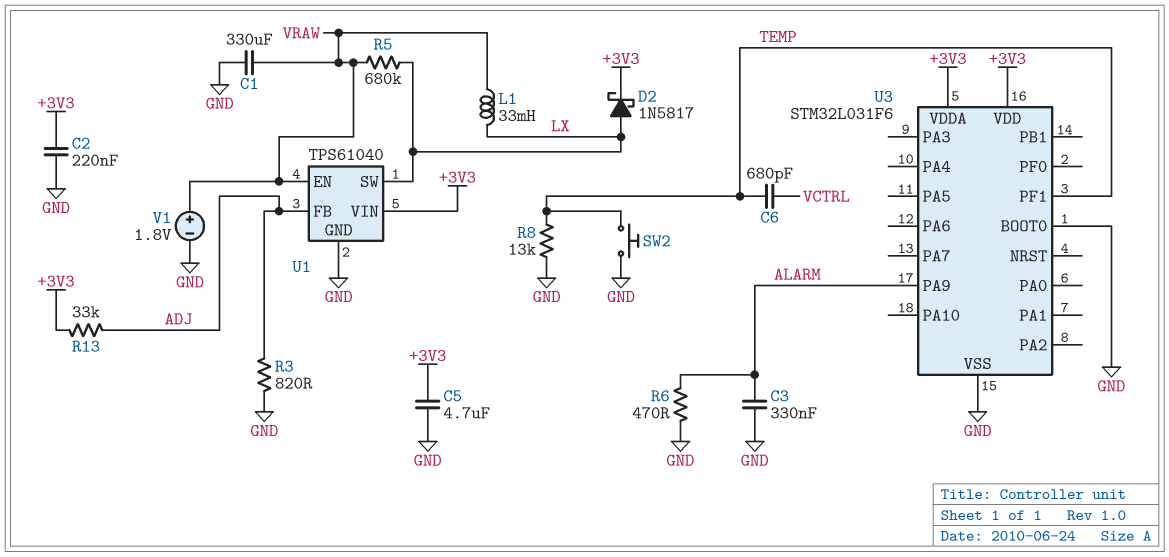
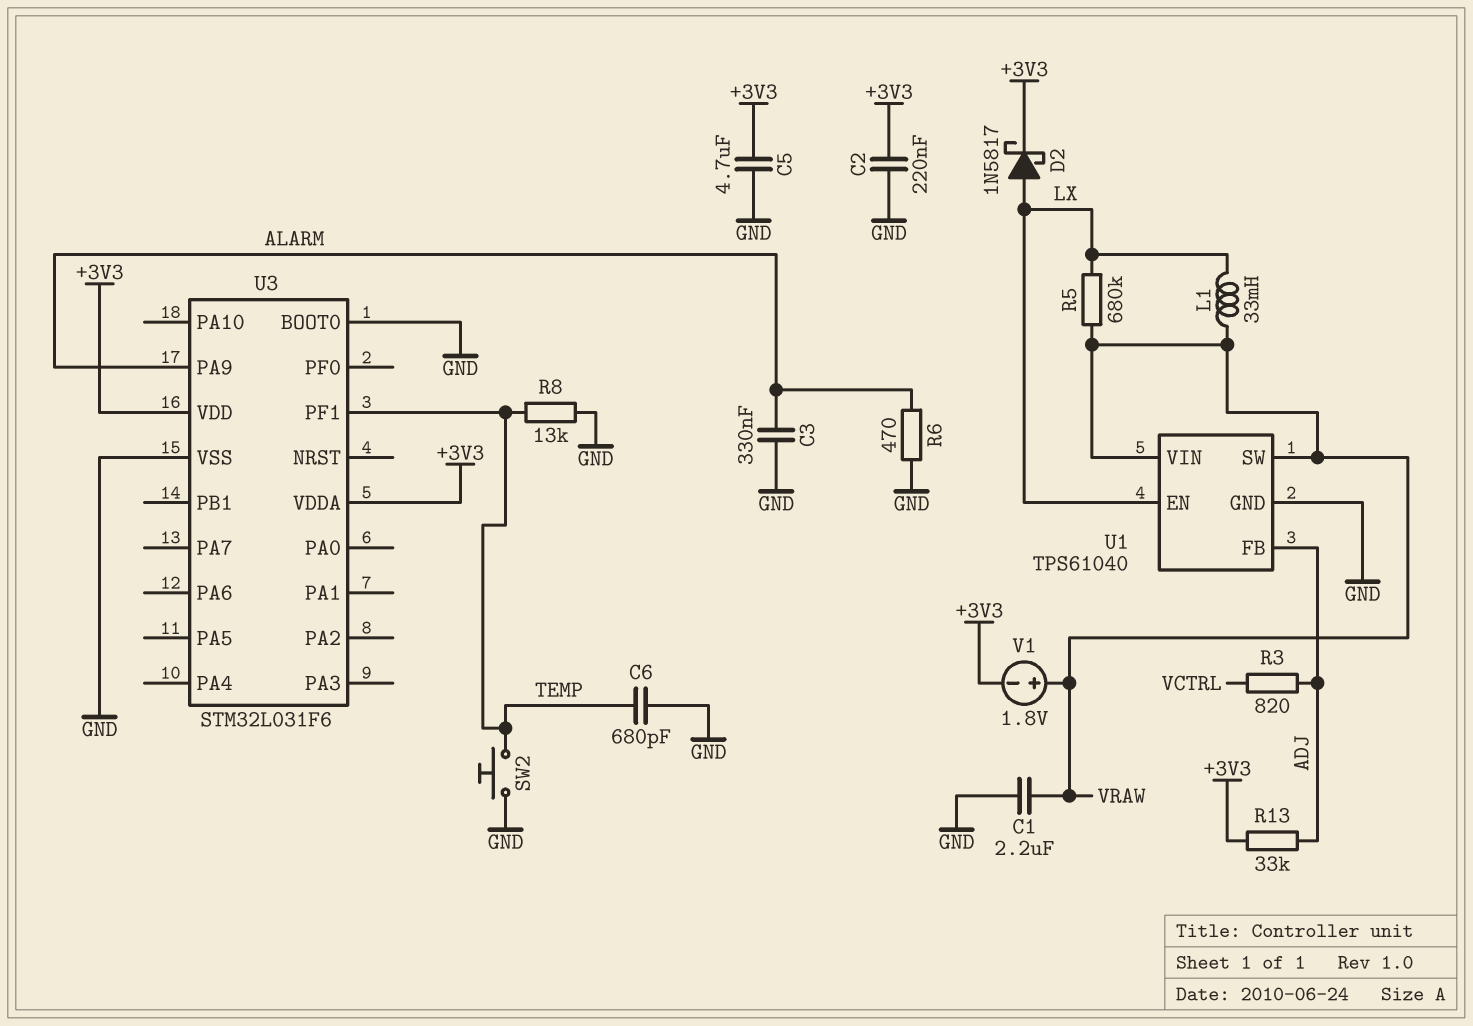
C1: 330uF (GND, VRAW) -> 2.2uF (GND, VRAW)
C6: 680pF (TEMP, VCTRL) -> 680pF (GND, TEMP)
R3: 820 (ADJ, GND) -> 820 (ADJ, VCTRL)
U1 pin EN: VRAW -> LX
U1 pin SW: LX -> VRAW
U1 pin VIN: +3V3 -> VRAW
V1: 1.8V (plus VRAW, minus GND) -> 1.8V (plus VRAW, minus +3V3)

